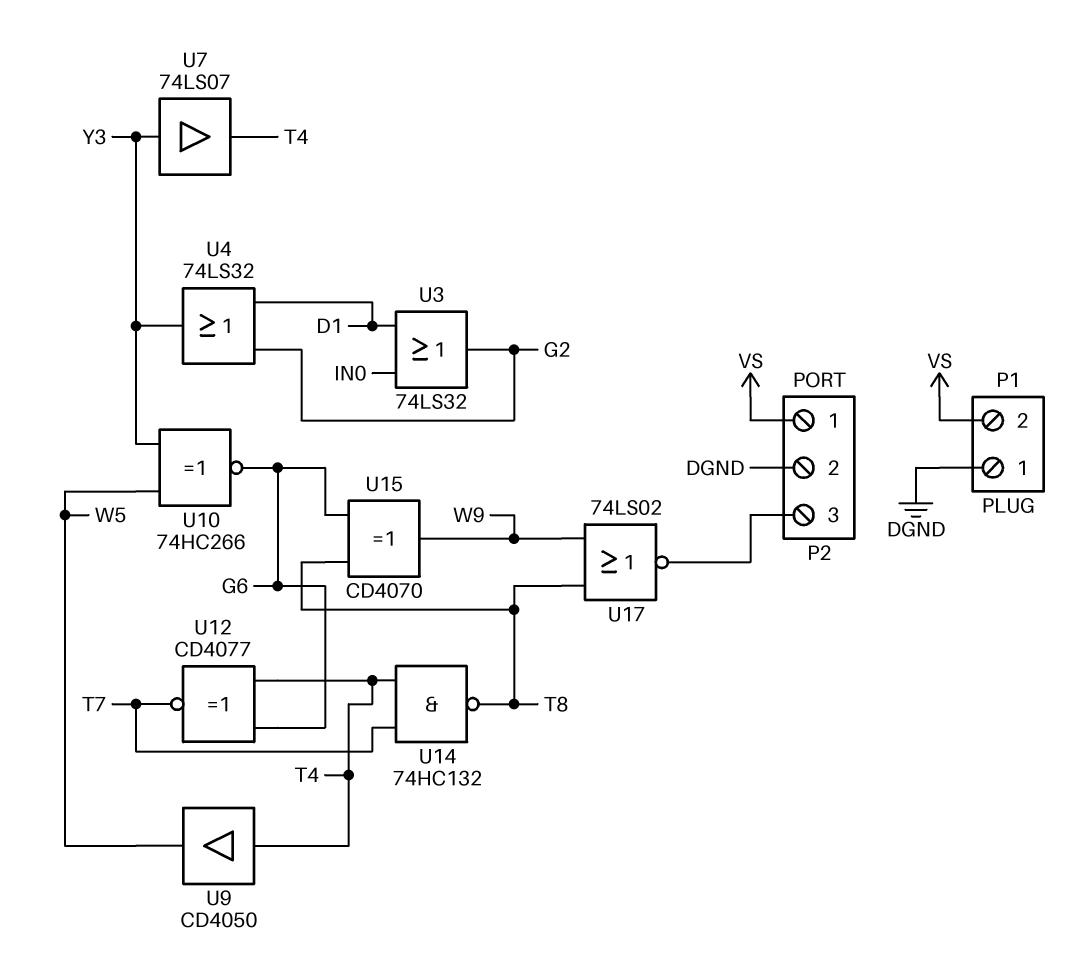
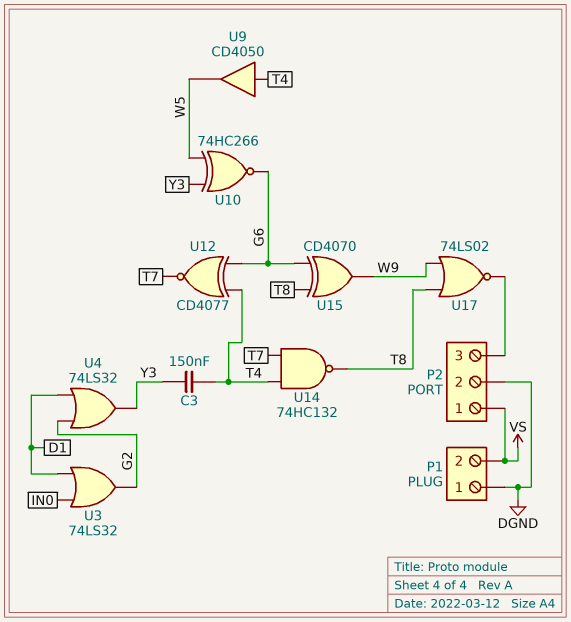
C3: none -> 150nF (T4, Y3)
U7: buffer 74LS07 (in Y3, out T4) -> none

